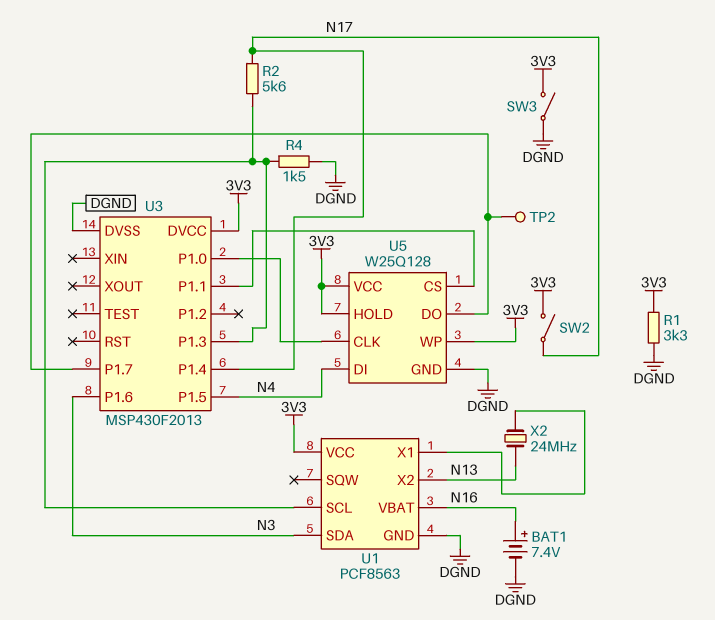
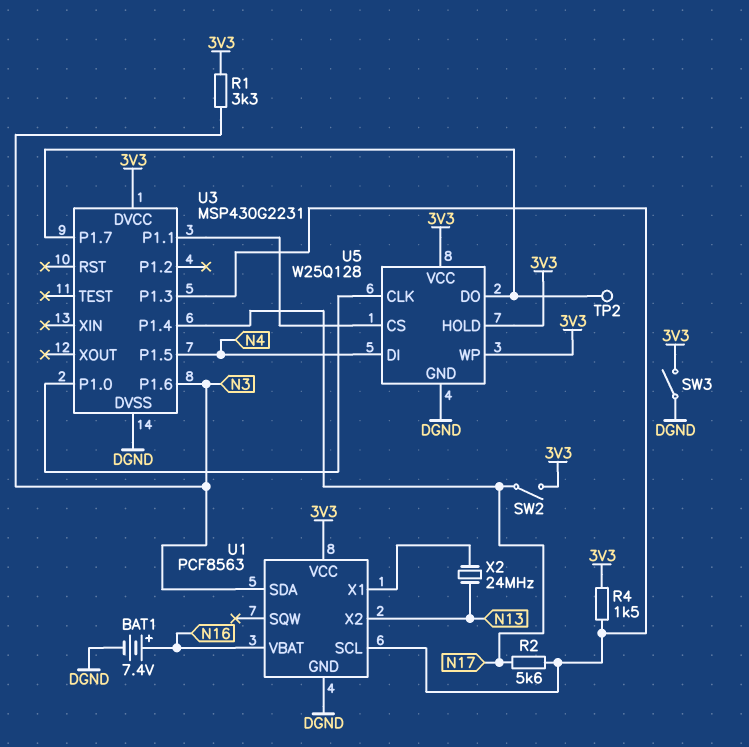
R1: 3.3k (3V3, DGND) -> 3.3k (3V3, N3)
R4: 1.5k (DGND, U1/SCL) -> 1.5k (3V3, U1/SCL)
U3: MSP430F2013 -> MSP430G2231

